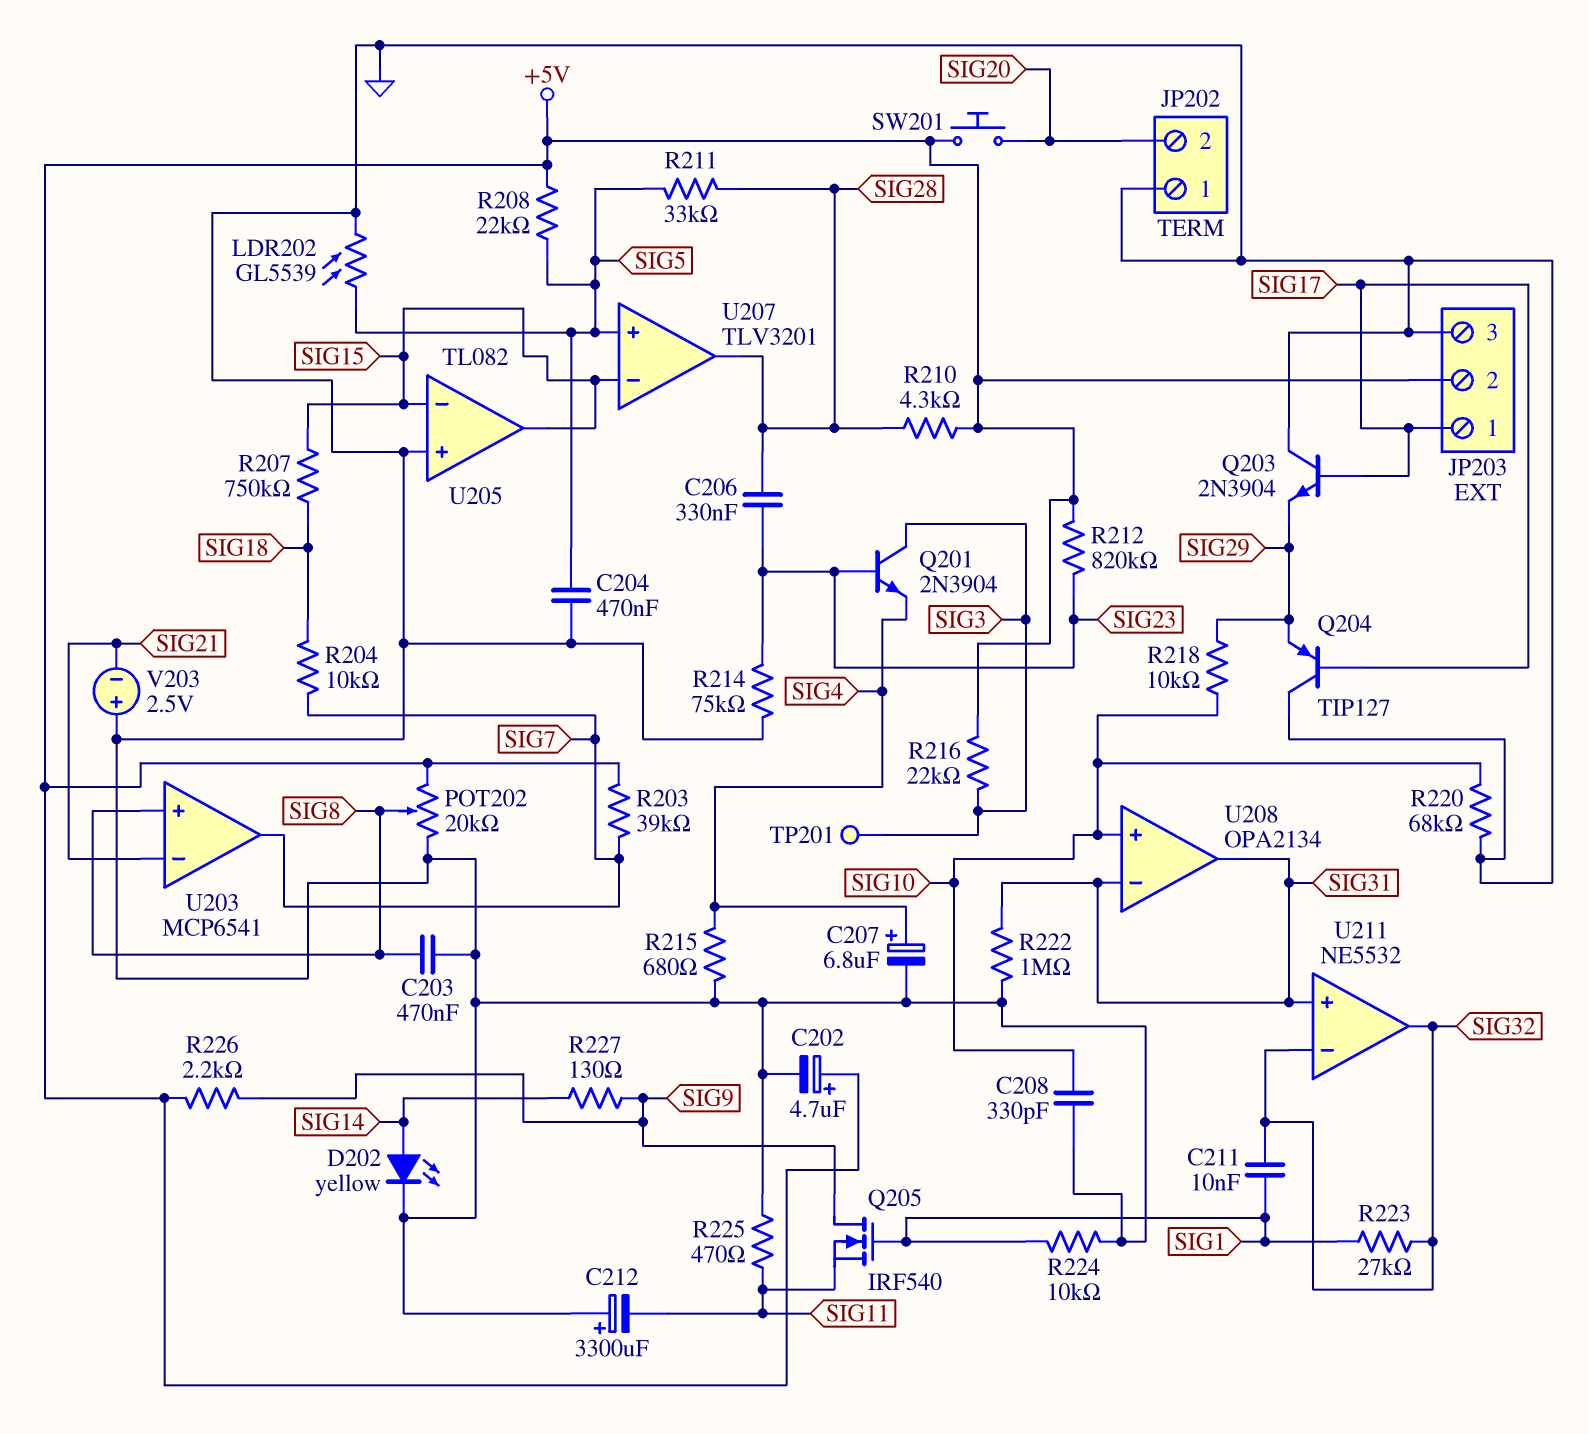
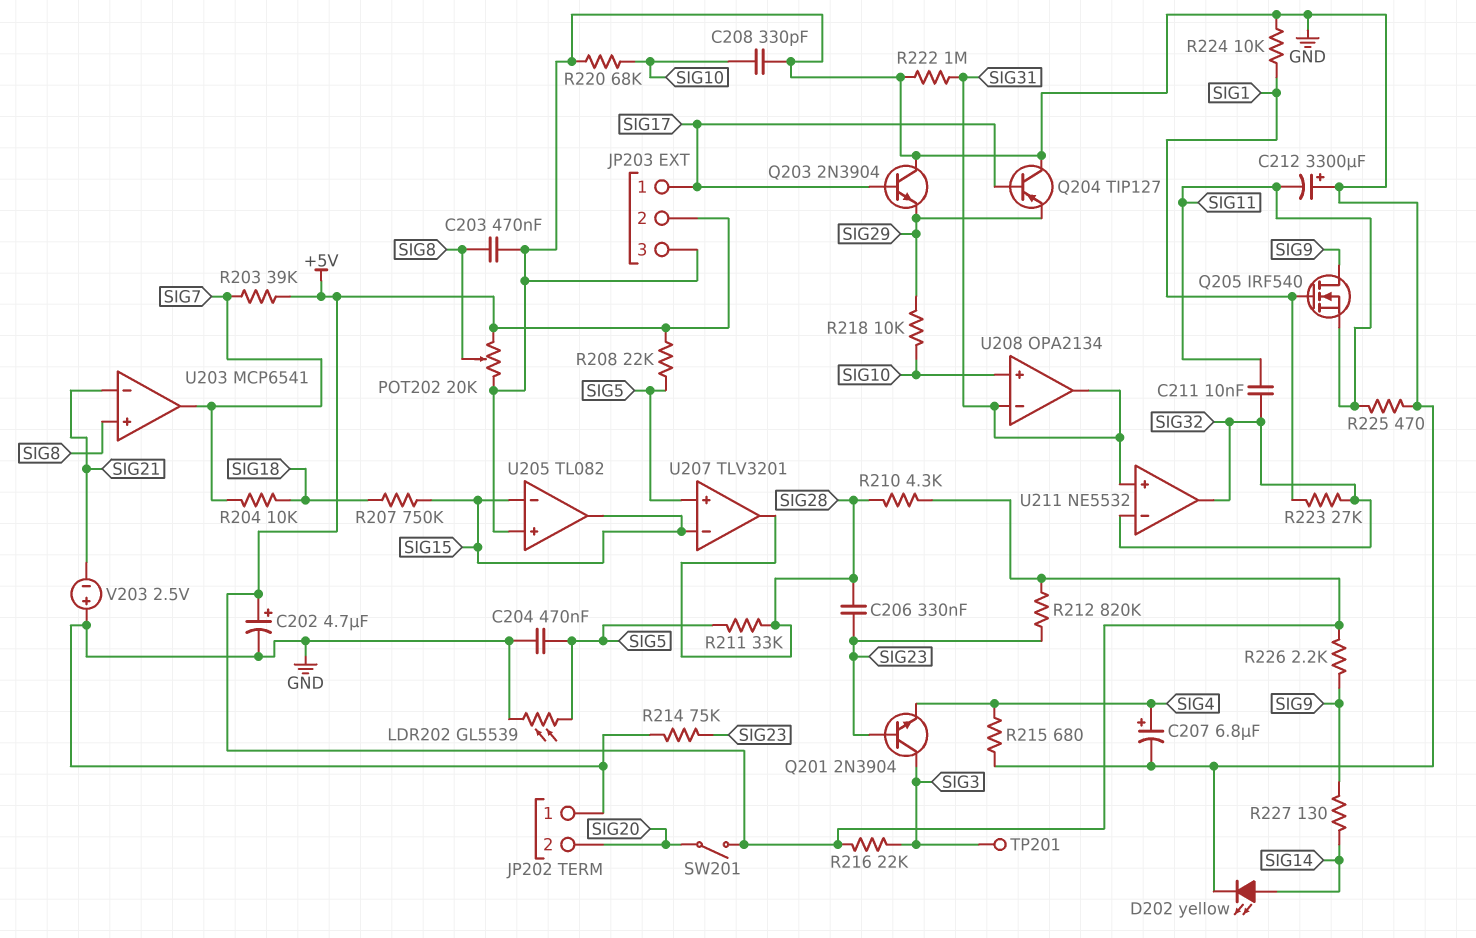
C211: 10nF (SIG1, SIG32) -> 10nF (SIG11, SIG32)
SW201: button (+5V, SIG20) -> switch (+5V, SIG20)

